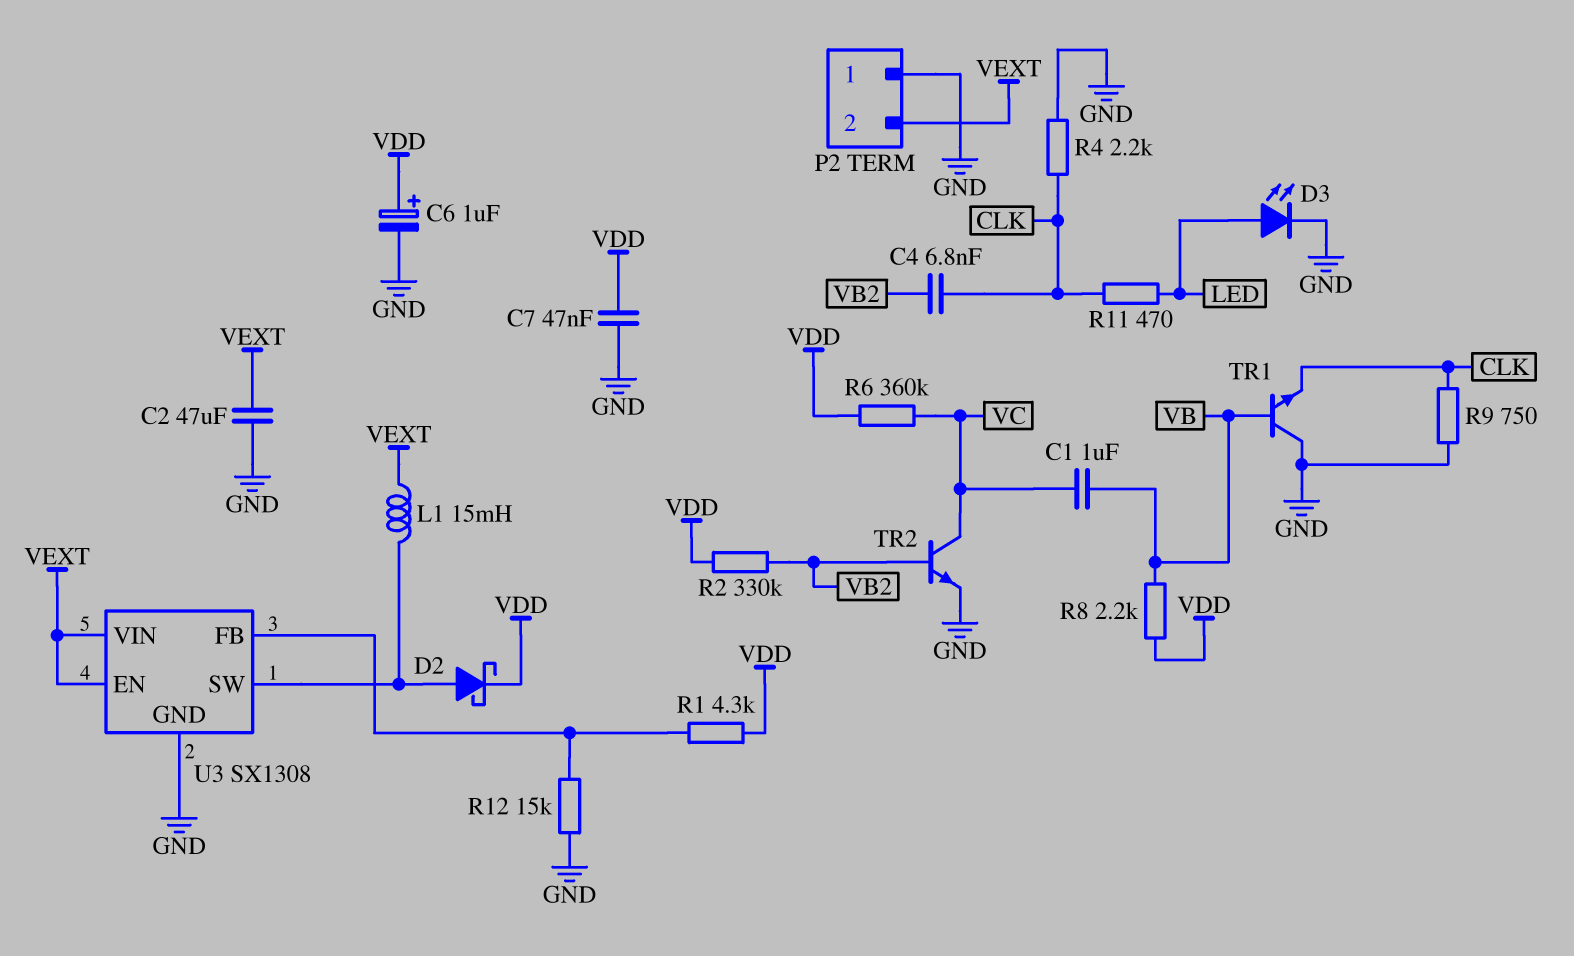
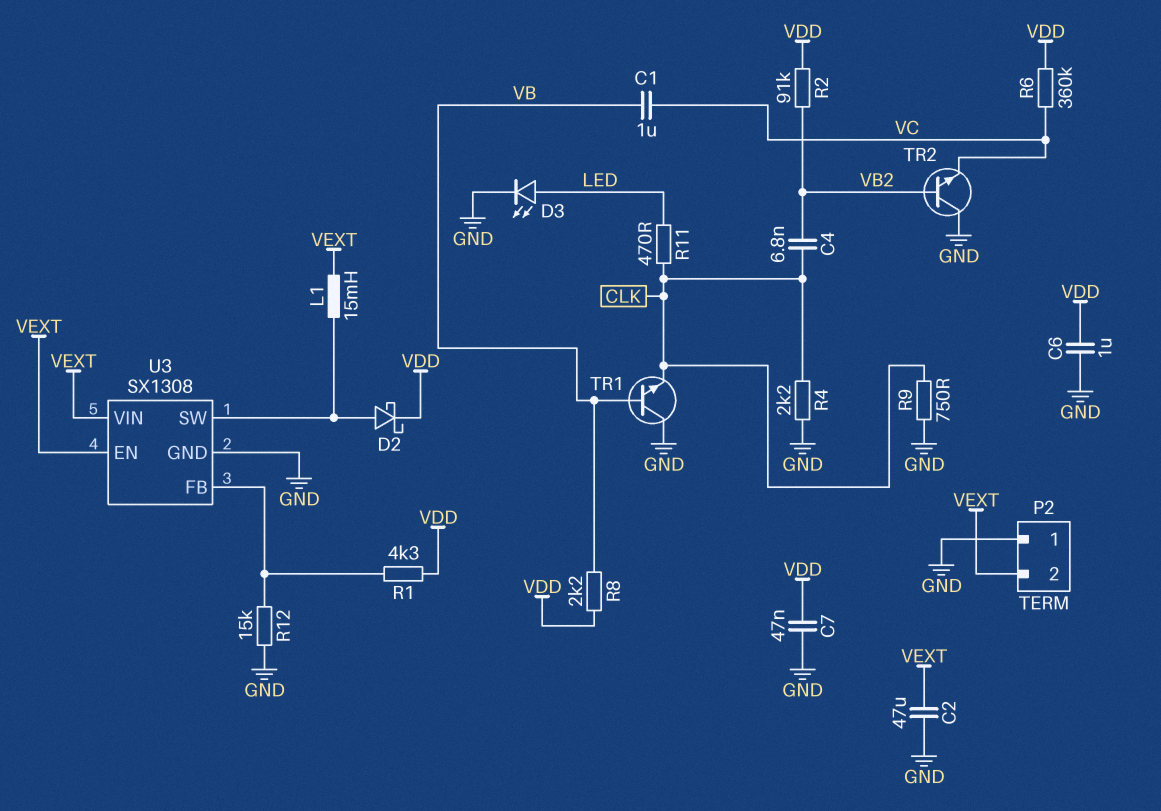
C6: 1uF (plus VDD, minus GND) -> 1uF (GND, VDD)
R2: 330k (VB2, VDD) -> 91k (VB2, VDD)
TR2: NPN (B VB2, C VC, E GND) -> NPN (B VB2, C GND, E VC)

